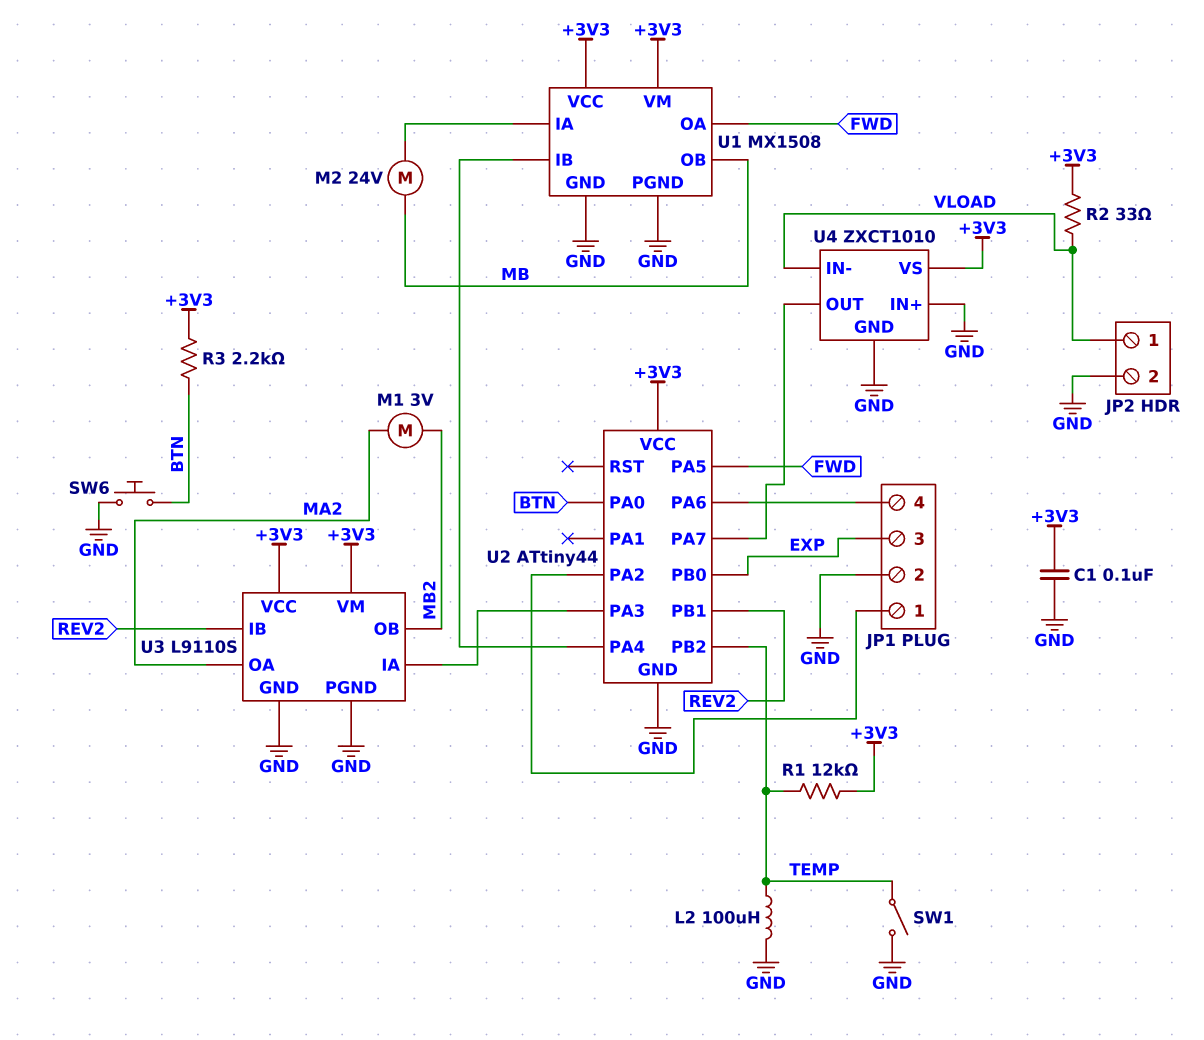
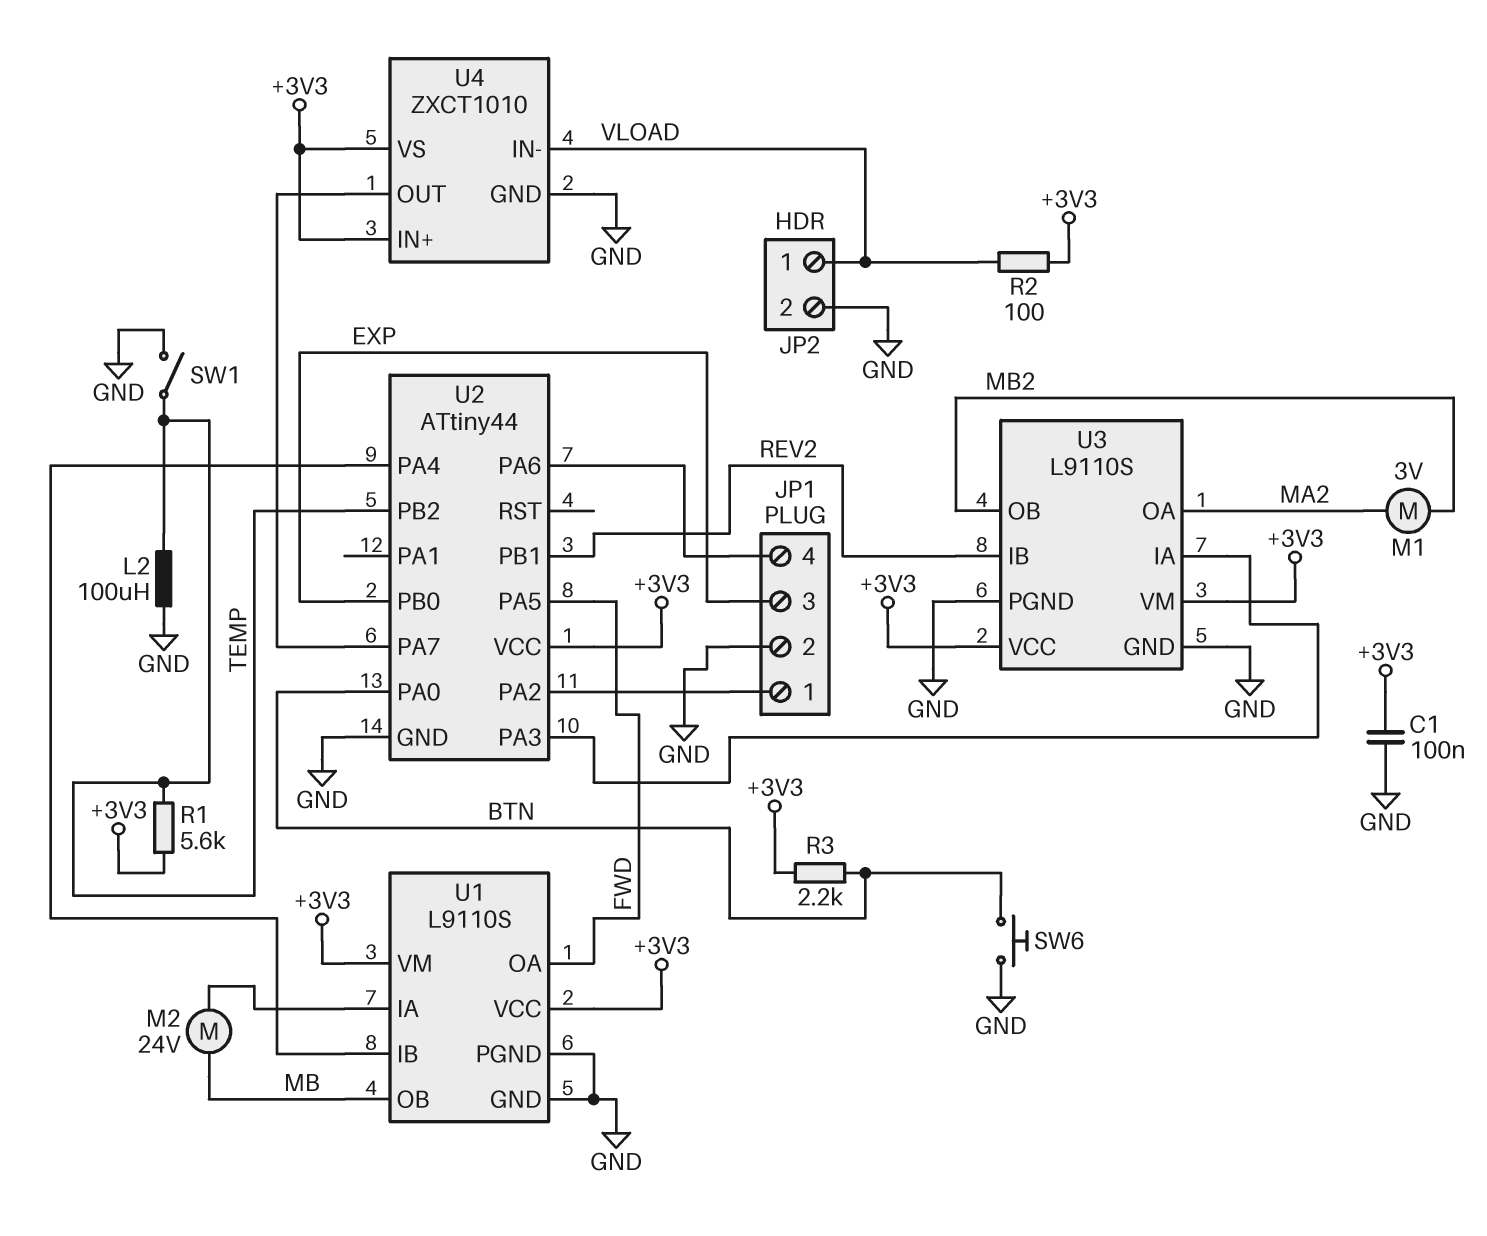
R1: 12k (+3V3, TEMP) -> 5.6k (+3V3, TEMP)
R2: 33 (+3V3, VLOAD) -> 100 (+3V3, VLOAD)
U1: MX1508 -> L9110S
U4 pin IN+: GND -> +3V3

